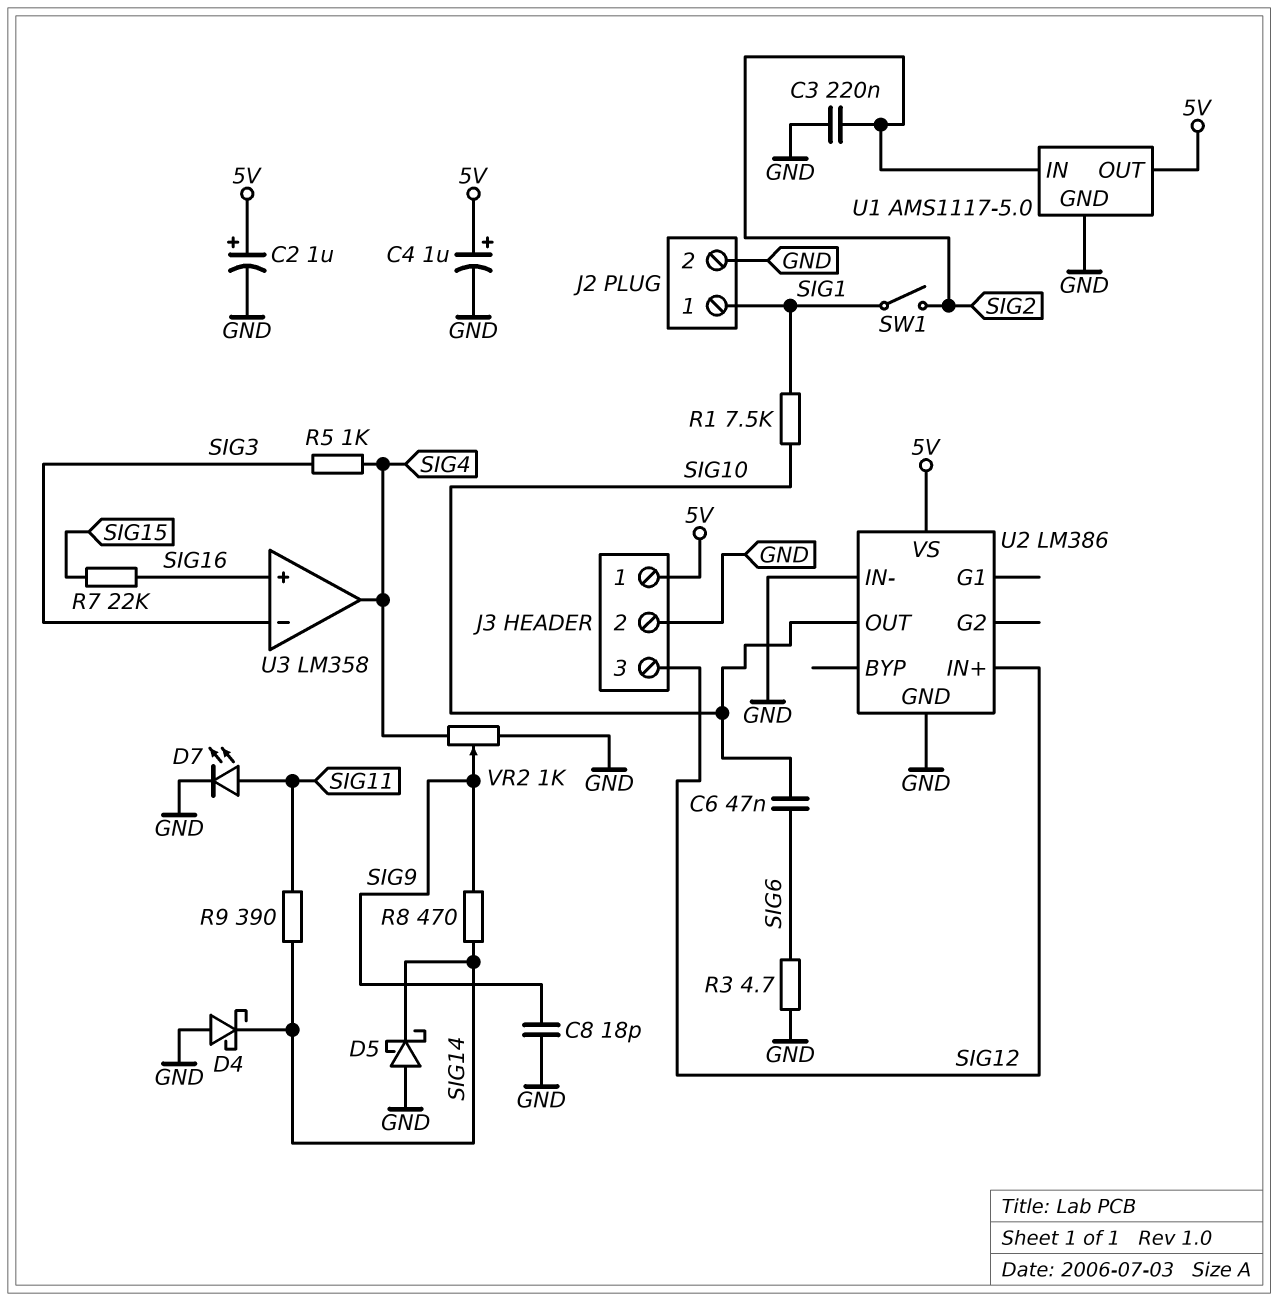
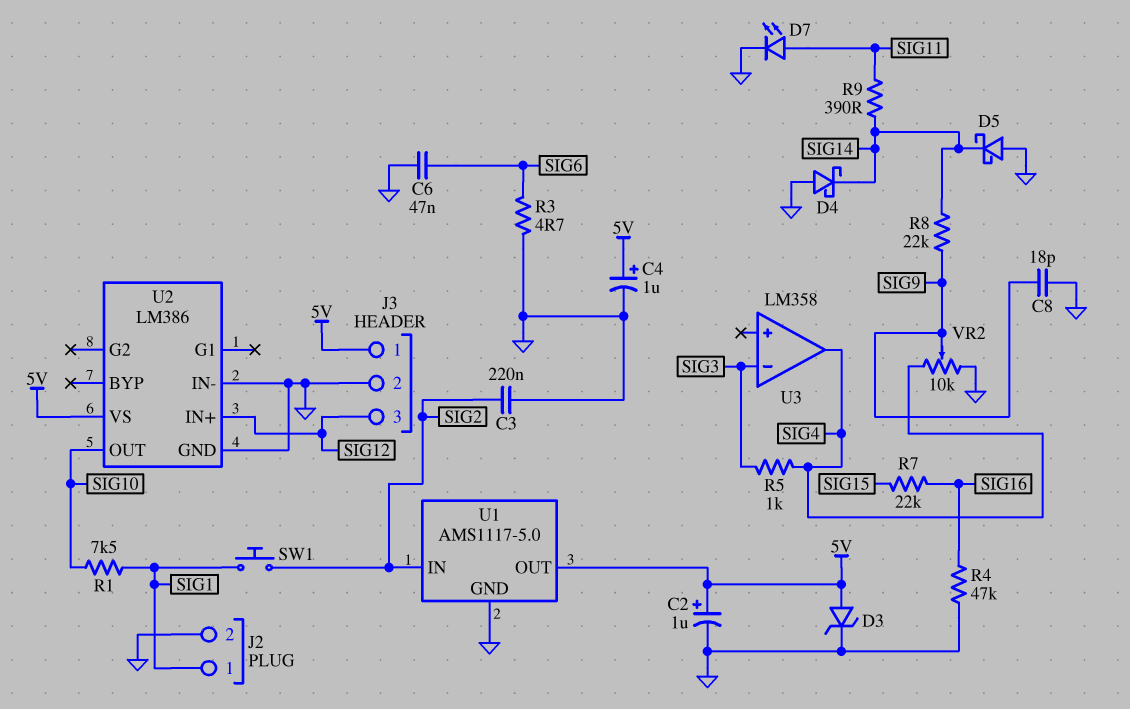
C6: 47nF (SIG6, SIG10) -> 47nF (GND, SIG6)
D3: none -> zener (A 5V, K GND)
R4: none -> 47k (GND, SIG16)
R8: 470 (SIG9, SIG14) -> 22k (SIG9, SIG14)
SW1: switch (SIG1, SIG2) -> button (SIG1, SIG2)
U3 pin in+: SIG16 -> none
VR2: 1k (GND, SIG4, wiper SIG9) -> 10k (GND, SIG4, wiper SIG9)

